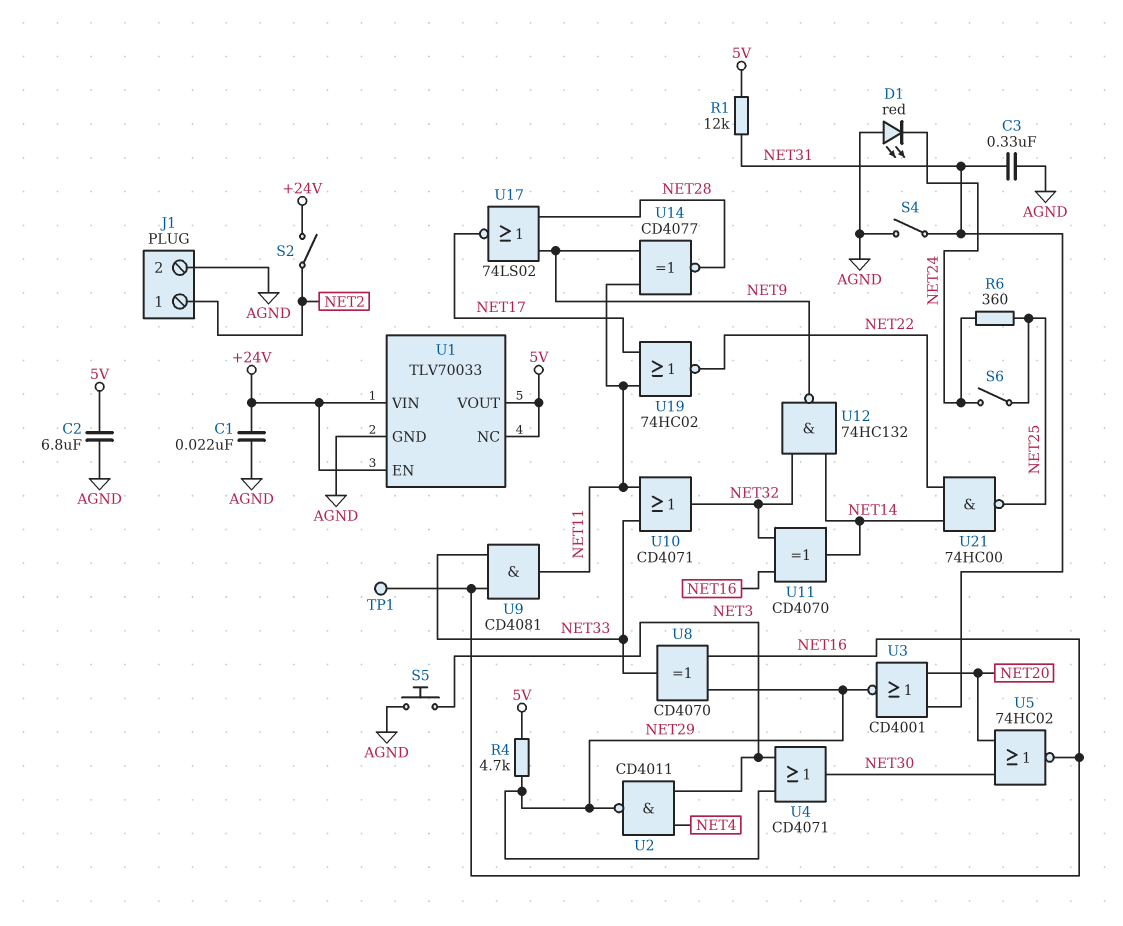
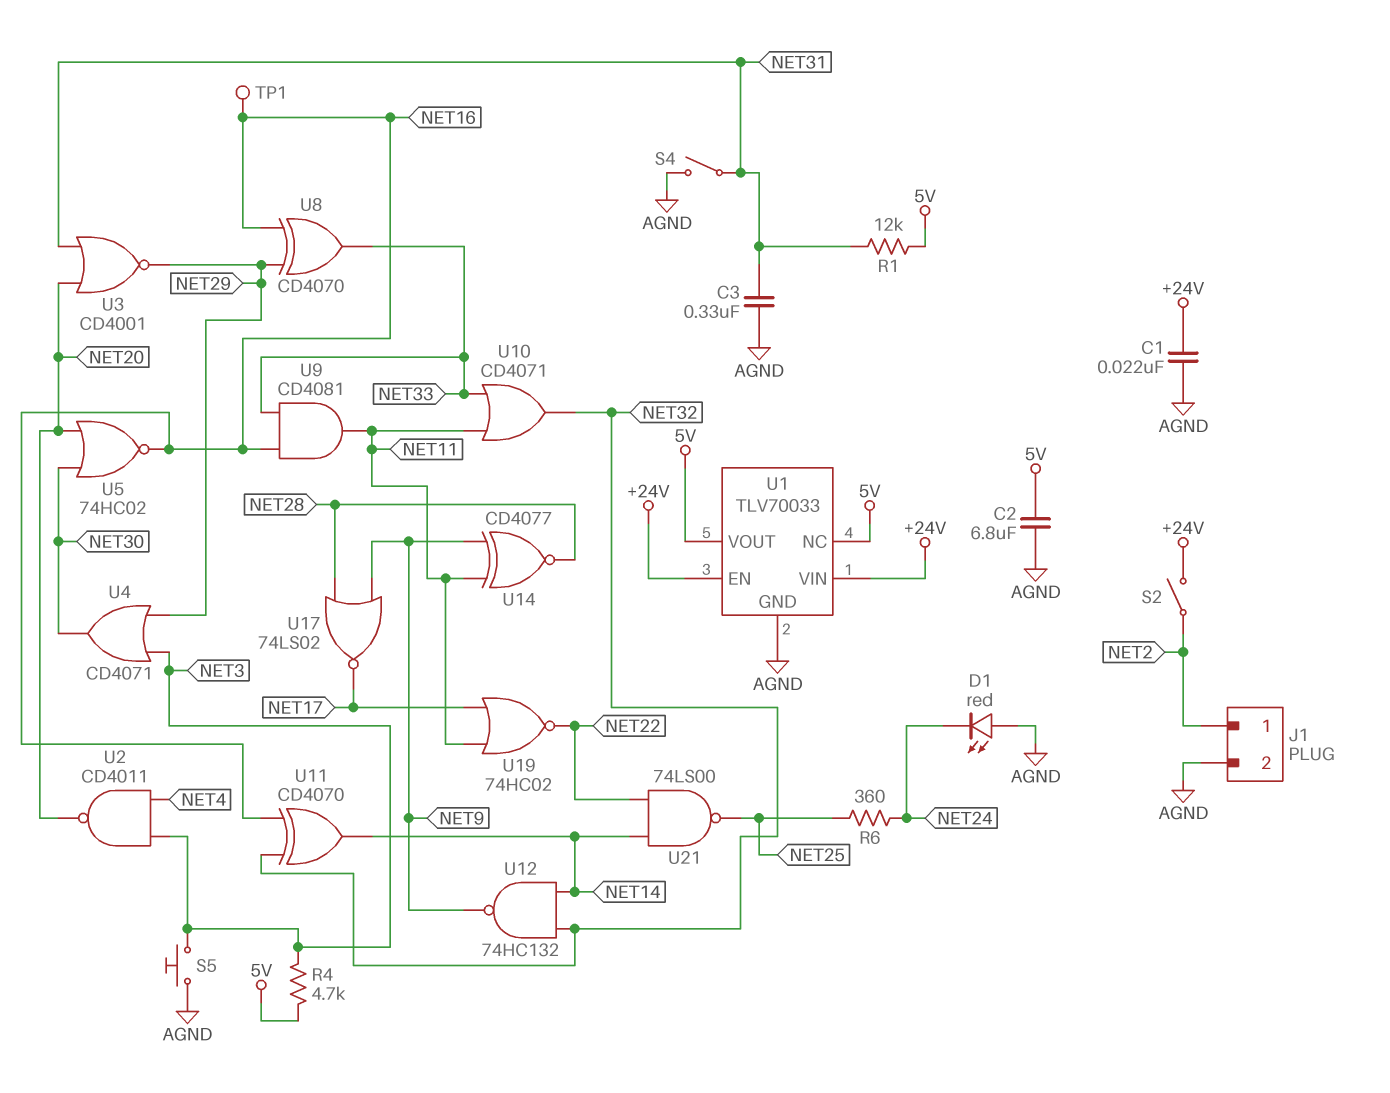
R4: 4.7k (5V, NET29) -> 4.7k (5V, NET3)
S6: switch (NET24, NET25) -> none
U2: NAND CD4011 (in NET3, in NET4, out NET29) -> NAND CD4011 (in NET3, in NET4, out NET20)
U21: NAND 74HC00 (in NET14, in NET22, out NET25) -> NAND 74LS00 (in NET14, in NET22, out NET25)

